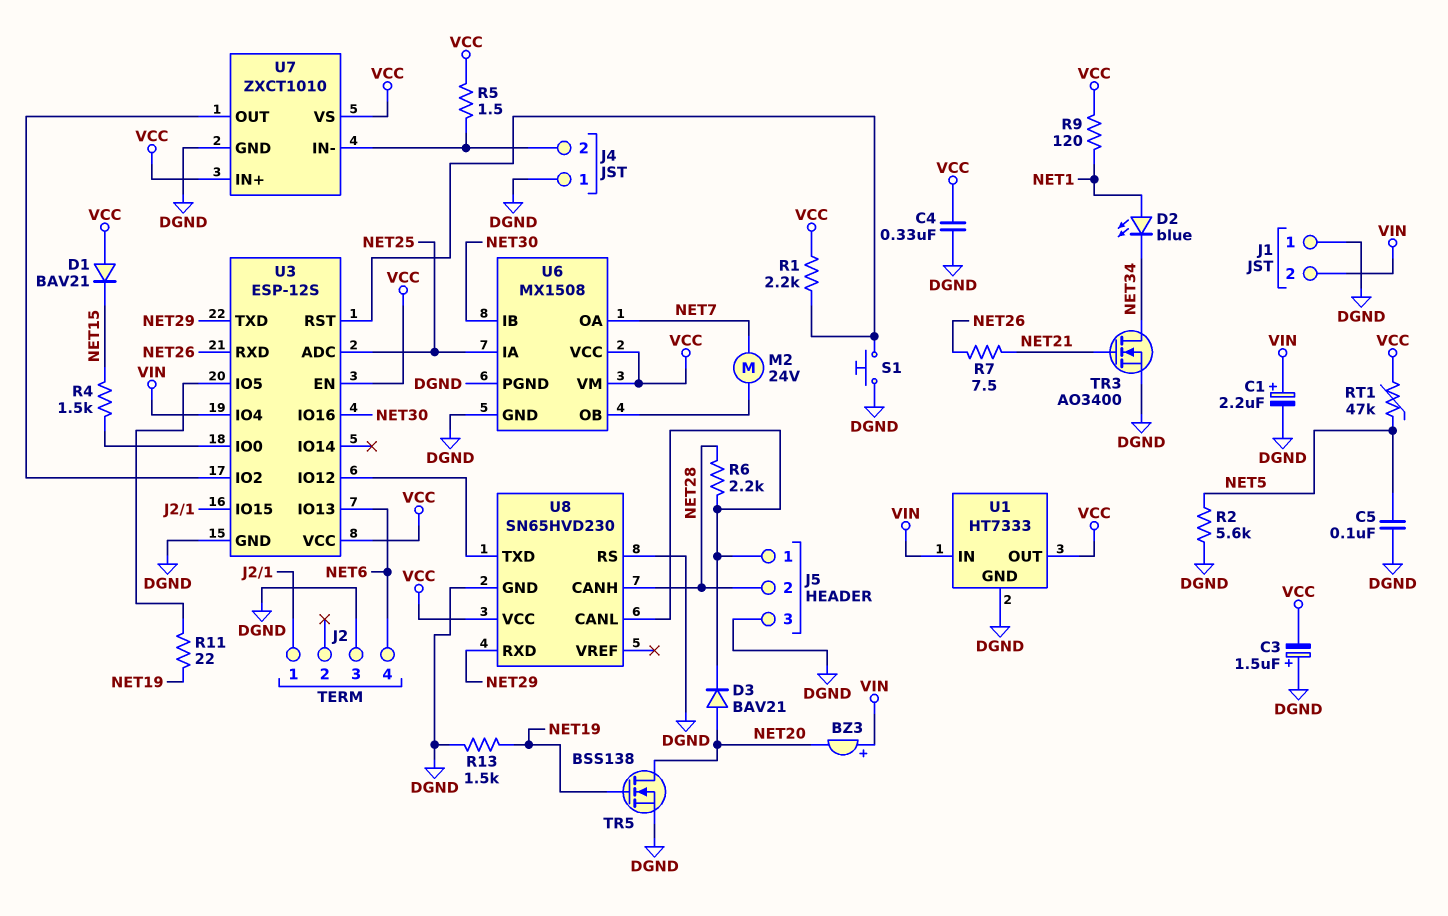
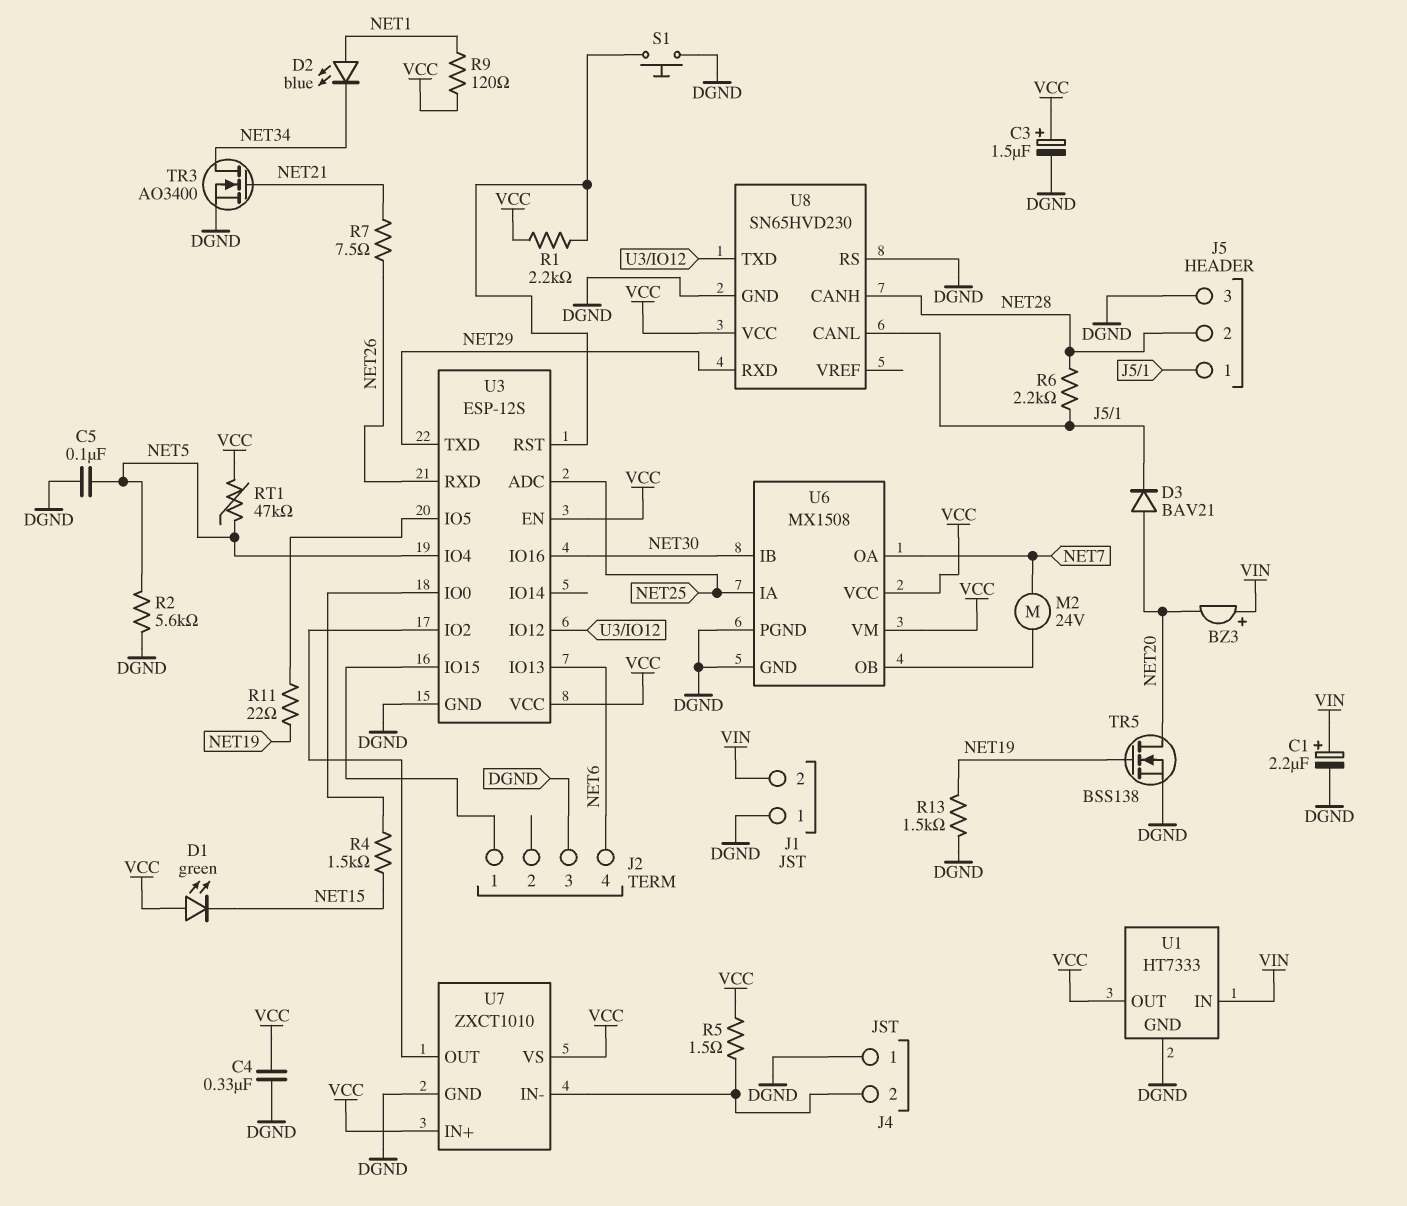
C3: 1.5uF (plus DGND, minus VCC) -> 1.5uF (plus VCC, minus DGND)
D1: diode BAV21 (A VCC, K NET15) -> LED green (A VCC, K NET15)
U3 pin IO4: VIN -> NET5

